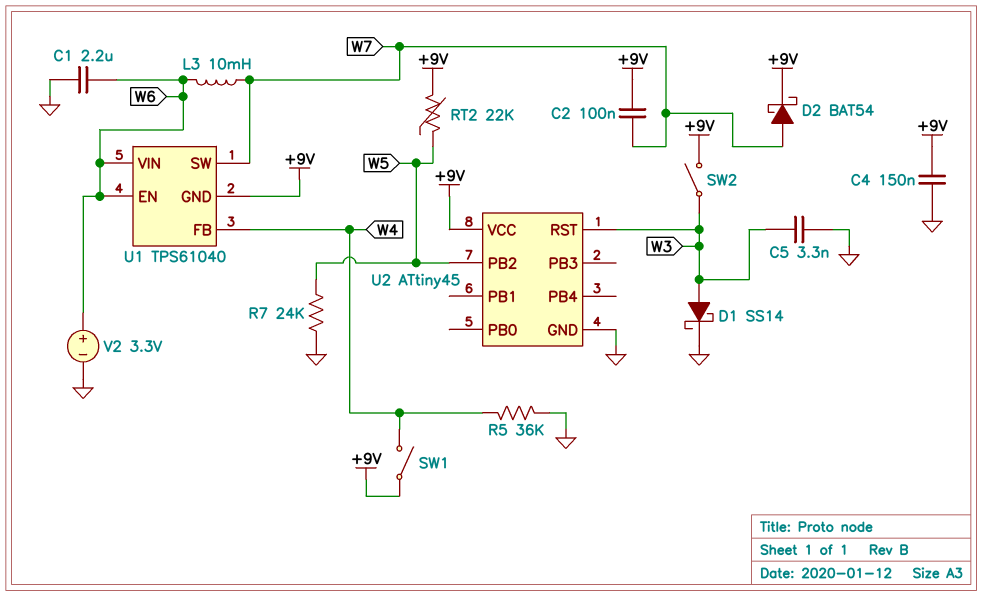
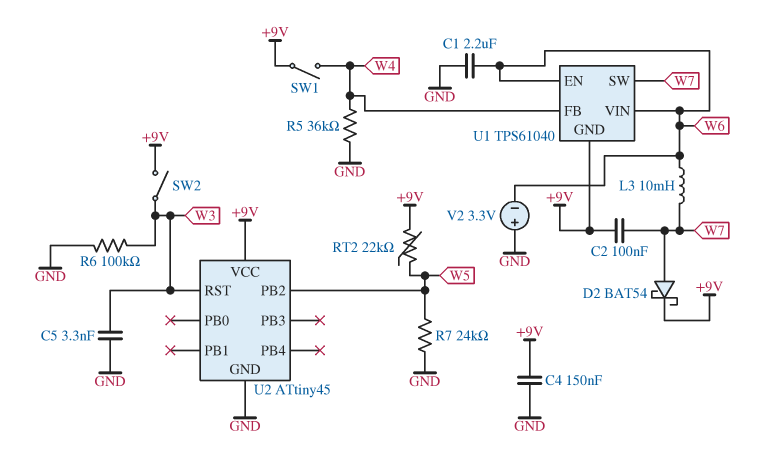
D1: schottky SS14 (A W3, K GND) -> none
R6: none -> 100k (GND, W3)
V2: 3.3V (plus W6, minus GND) -> 3.3V (plus GND, minus W6)

